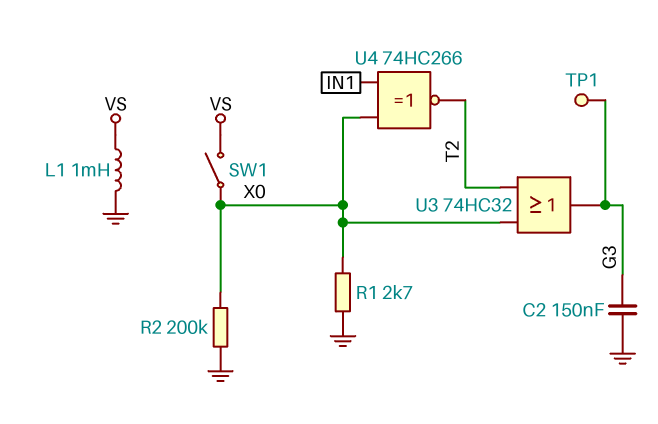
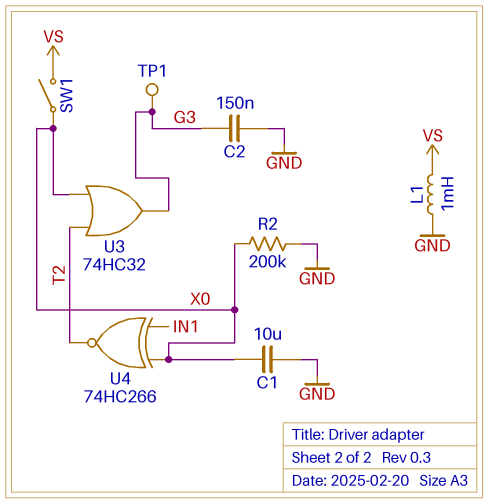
C1: none -> 10uF (GND, X0)
R1: 2.7k (GND, X0) -> none

